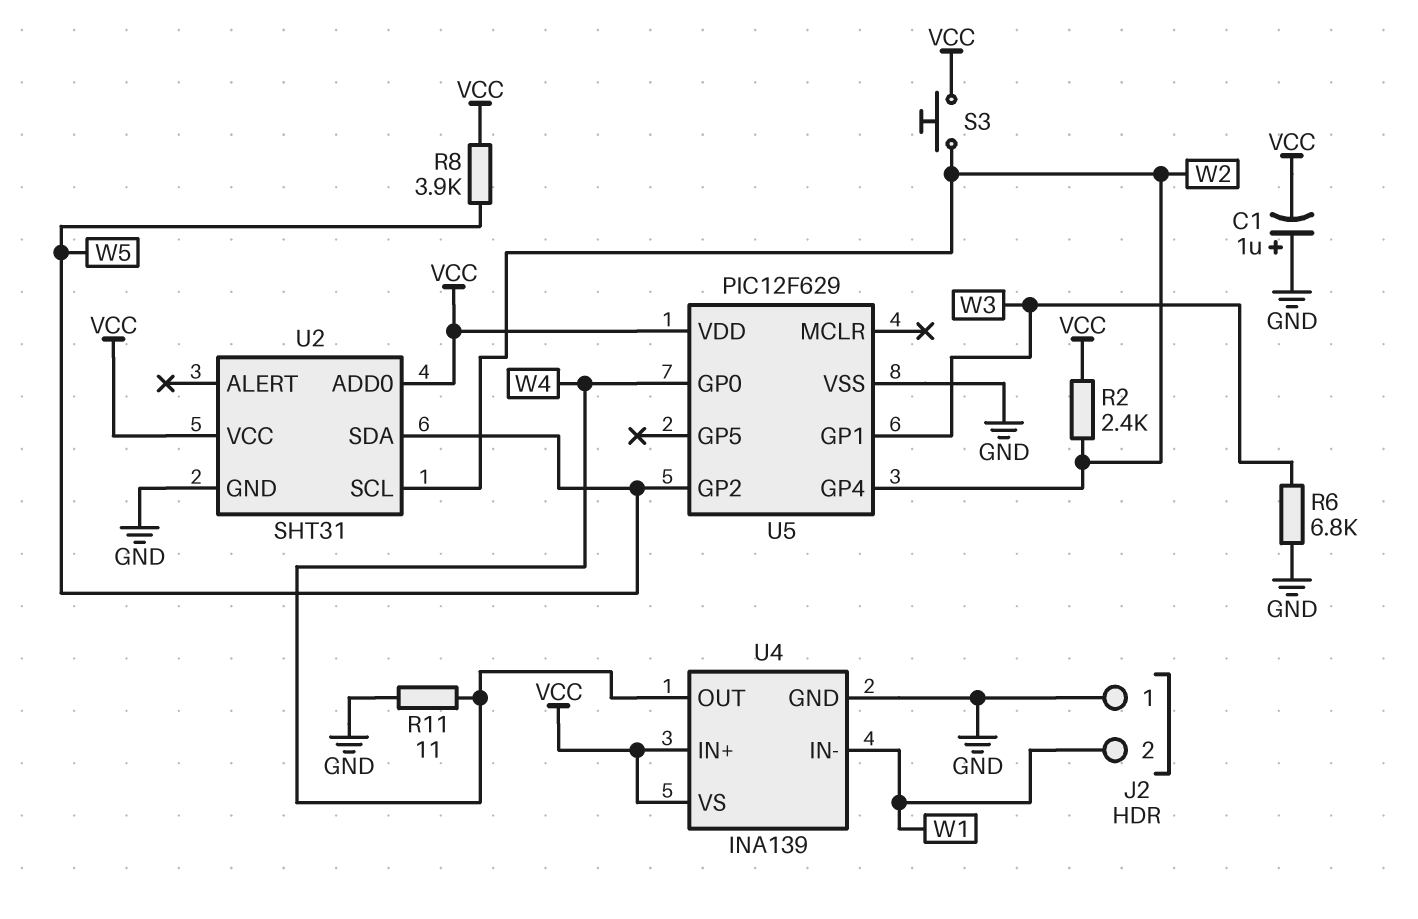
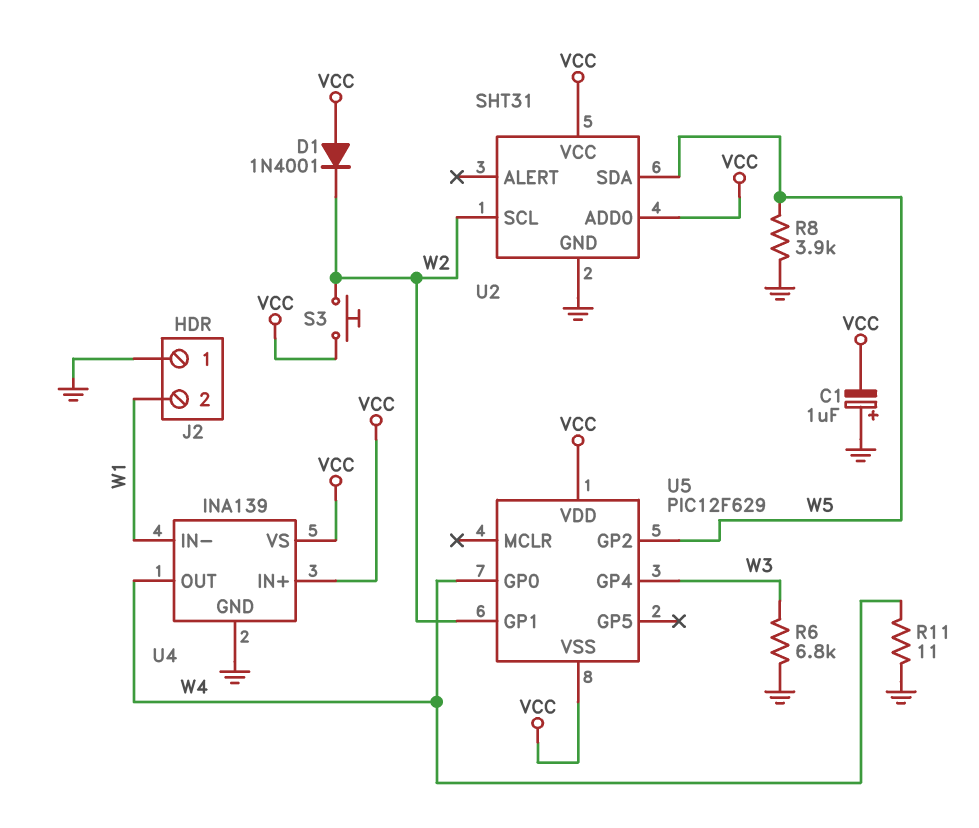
D1: none -> diode 1N4001 (A VCC, K W2)
R2: 2.4k (VCC, W2) -> none
R8: 3.9k (VCC, W5) -> 3.9k (GND, W5)
U5 pin GP1: W3 -> W2
U5 pin GP4: W2 -> W3
U5 pin VSS: GND -> VCC

